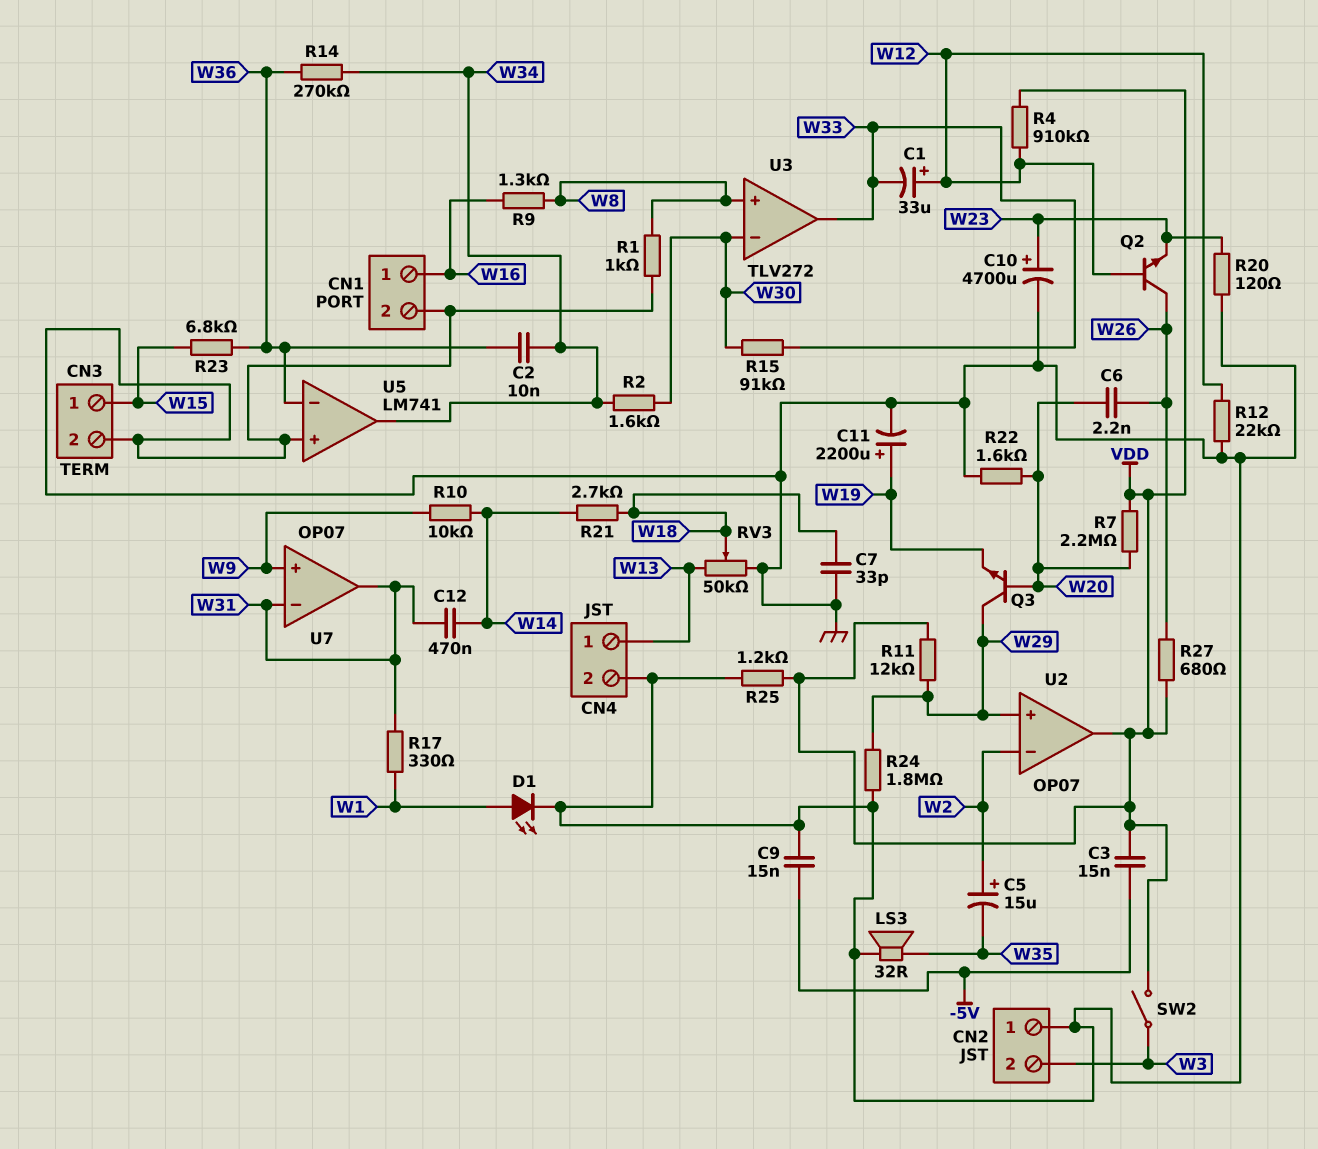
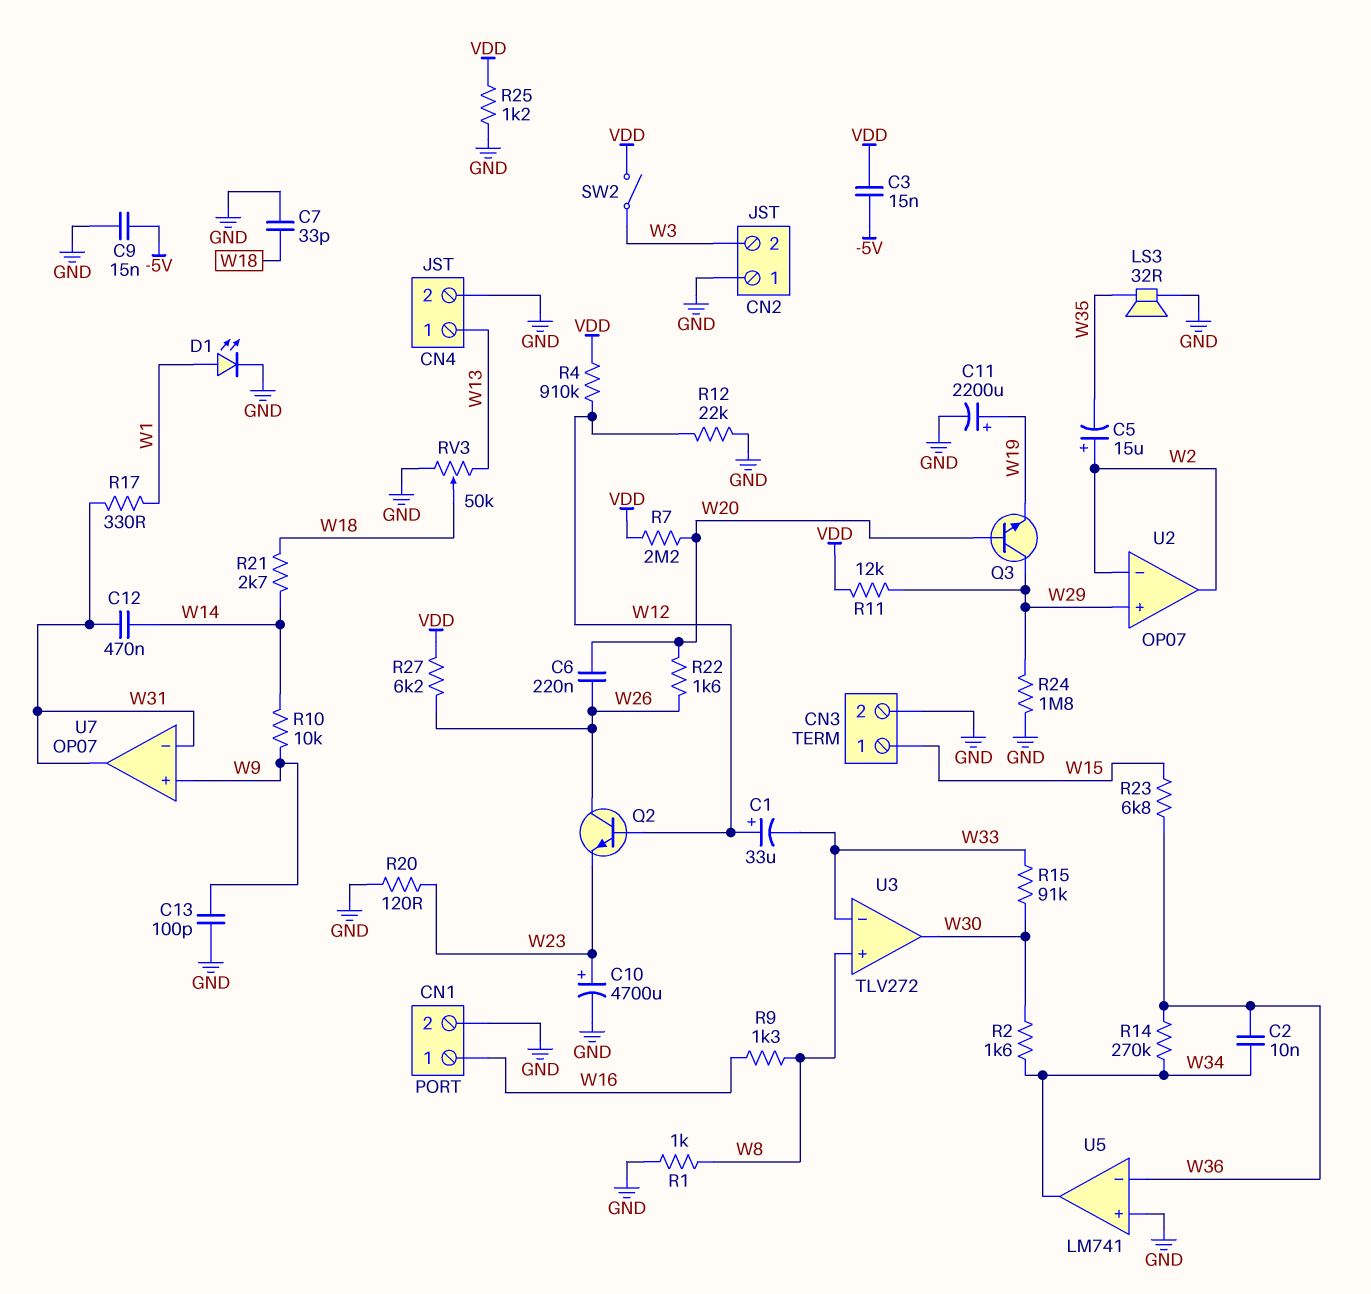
C6: 2.2nF (W20, W26) -> 220nF (W20, W26)
C13: none -> 100pF (GND, W9)
R22: 1.6k (GND, W20) -> 1.6k (W20, W26)
R27: 680 (VDD, W26) -> 6.2k (VDD, W26)
U2 pin out: VDD -> W2
U3 pin in-: W30 -> W33
U3 pin out: W33 -> W30

